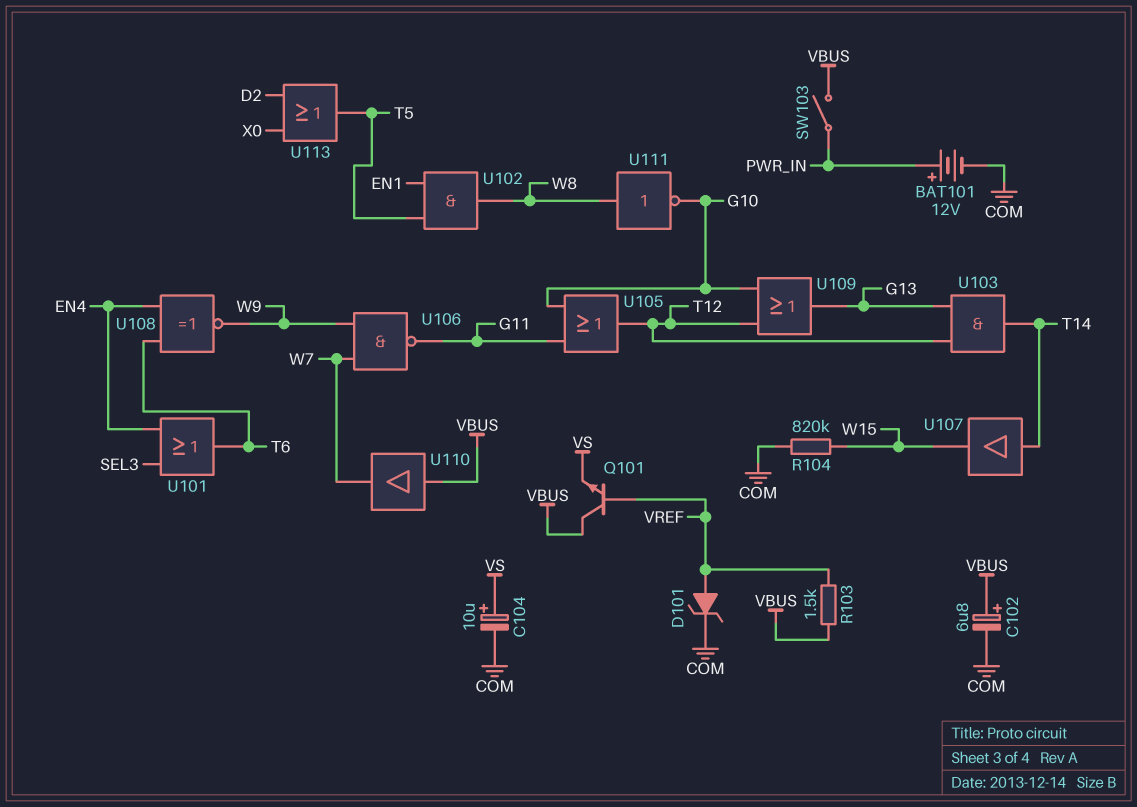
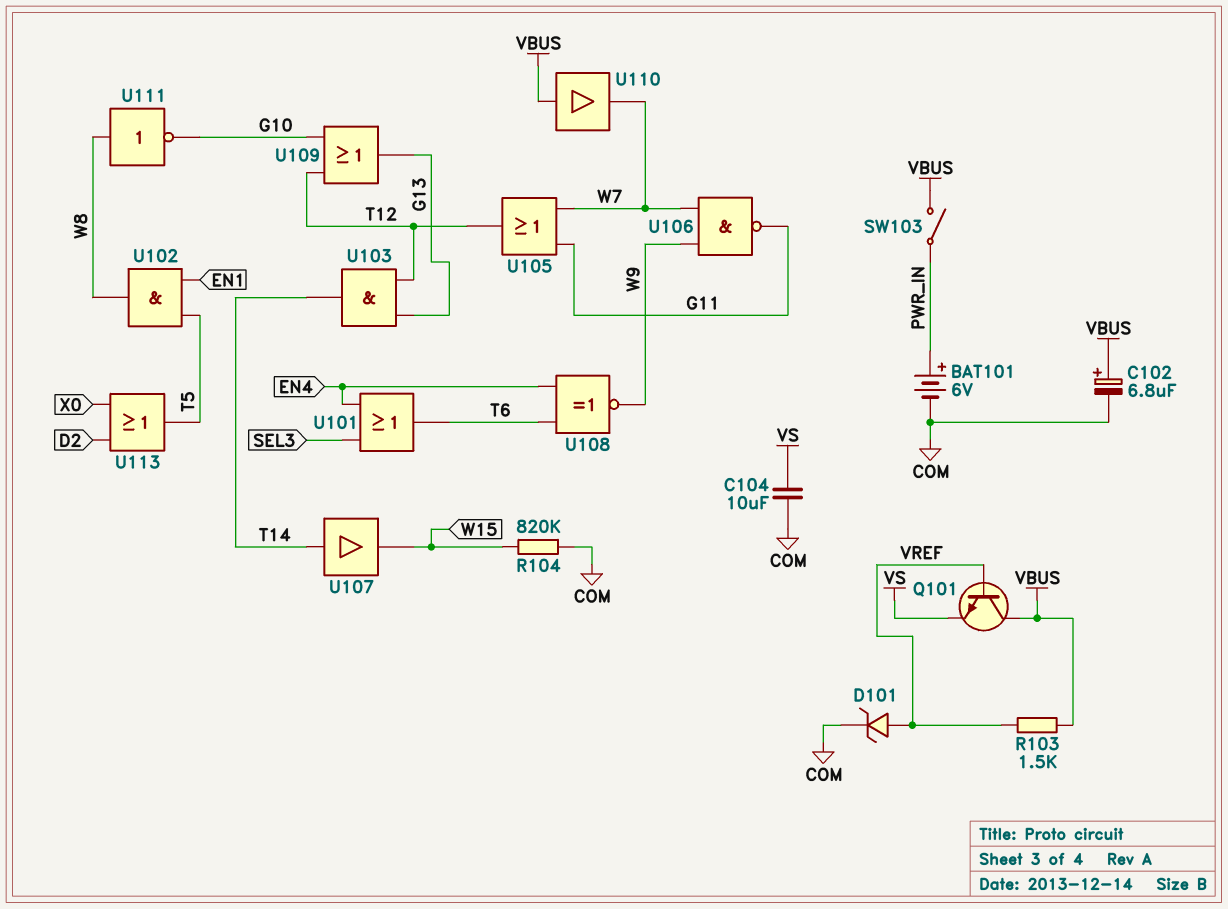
BAT101: 12V (plus PWR_IN, minus COM) -> 6V (plus PWR_IN, minus COM)
C104: 10uF (plus VS, minus COM) -> 10uF (COM, VS)
U105: OR (in G10, in G11, out T12) -> OR (in G11, in W7, out T12)

